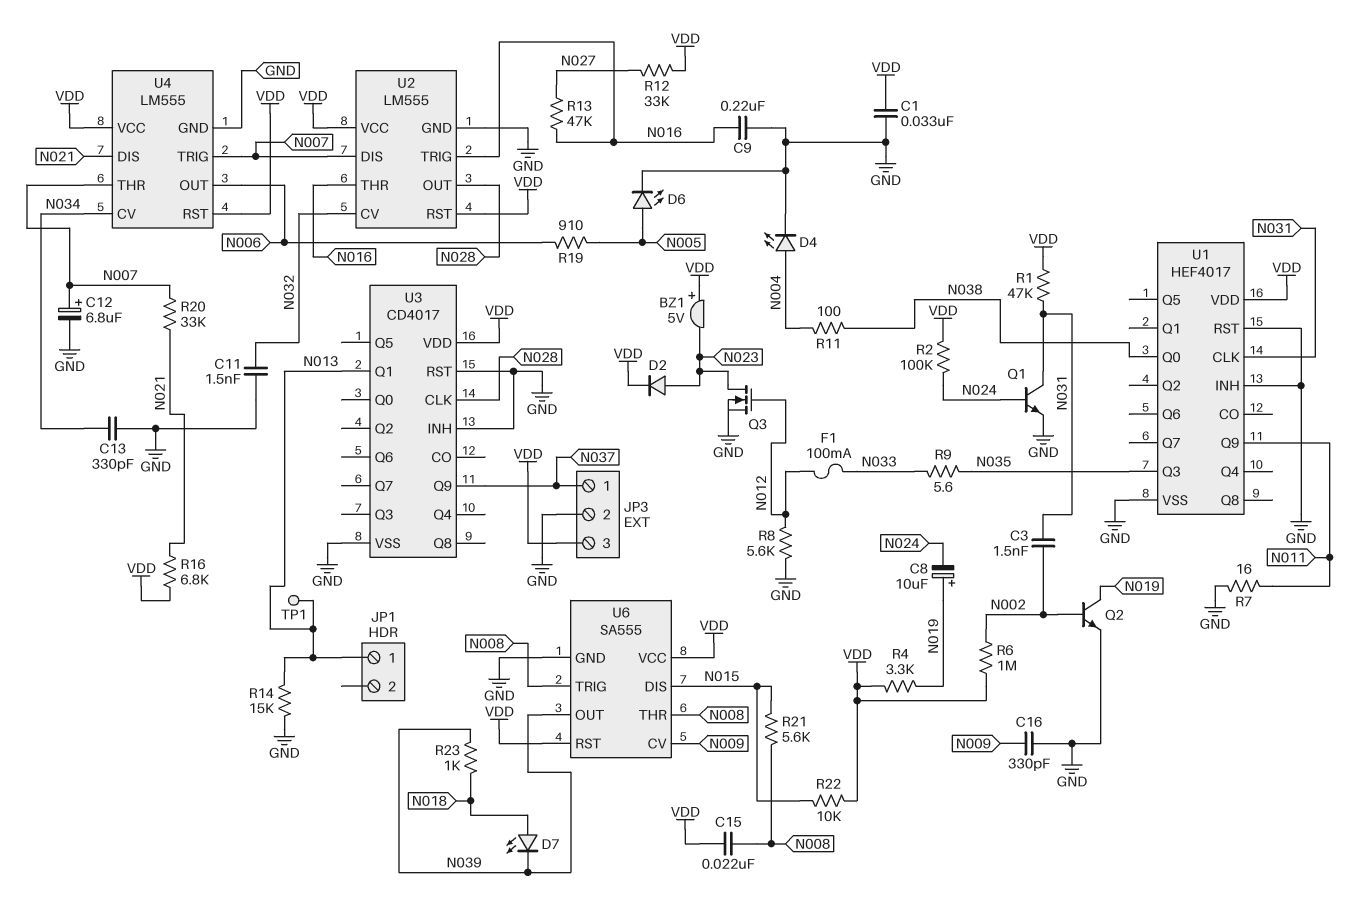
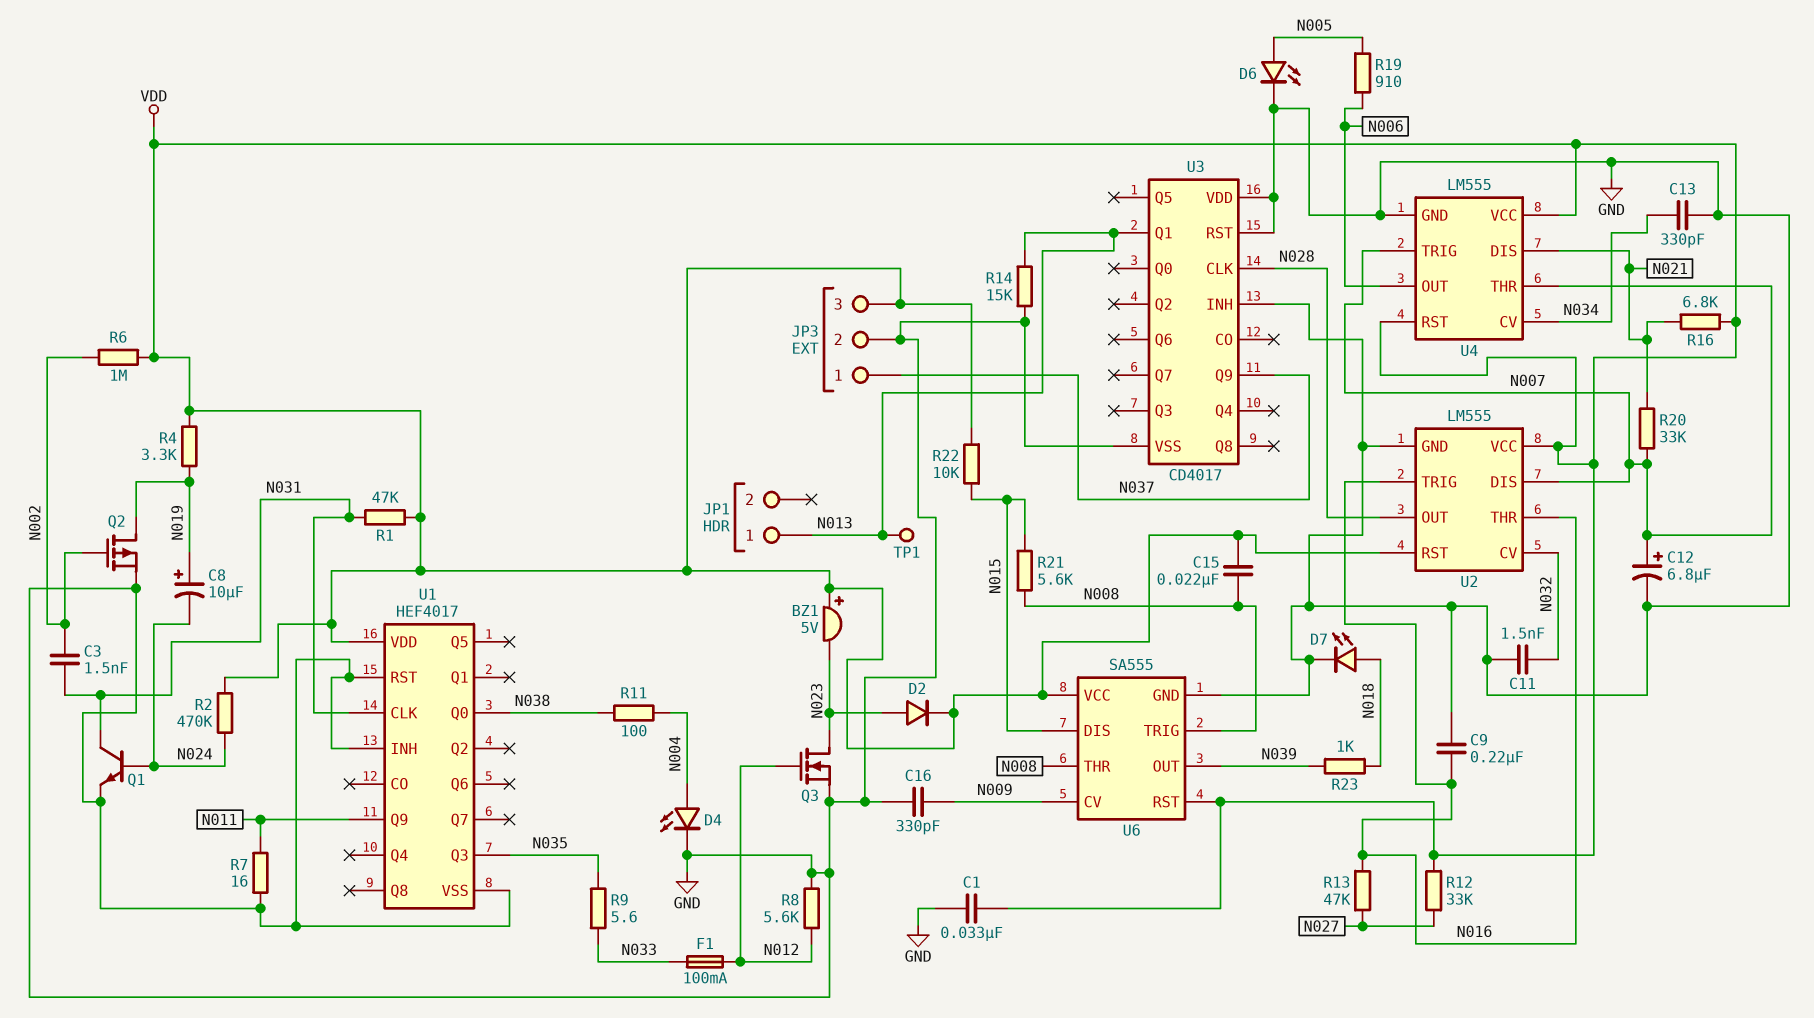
D7: LED (A N018, K N039) -> LED (A N018, K GND)
Q2: NPN (B N002, C N019, E GND) -> PMOS (G N002, D N019, S GND)
R2: 100k (N024, VDD) -> 470k (N024, VDD)
U3 pin VDD: VDD -> GND

